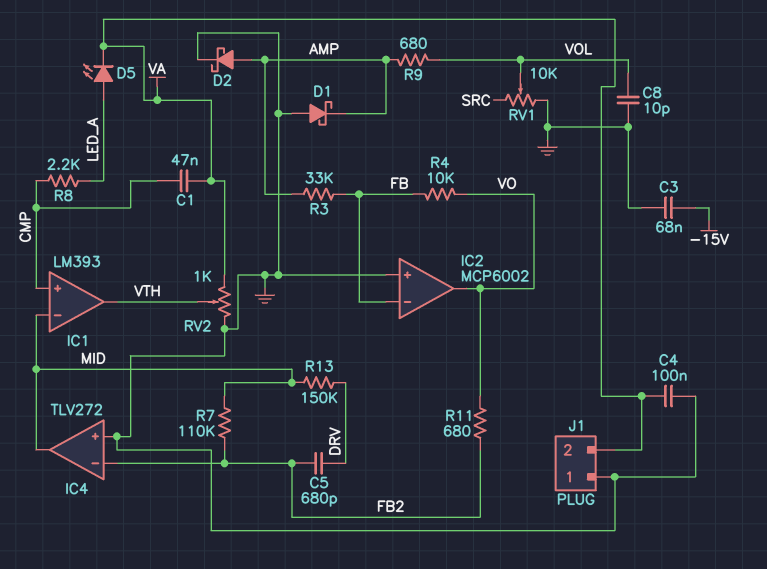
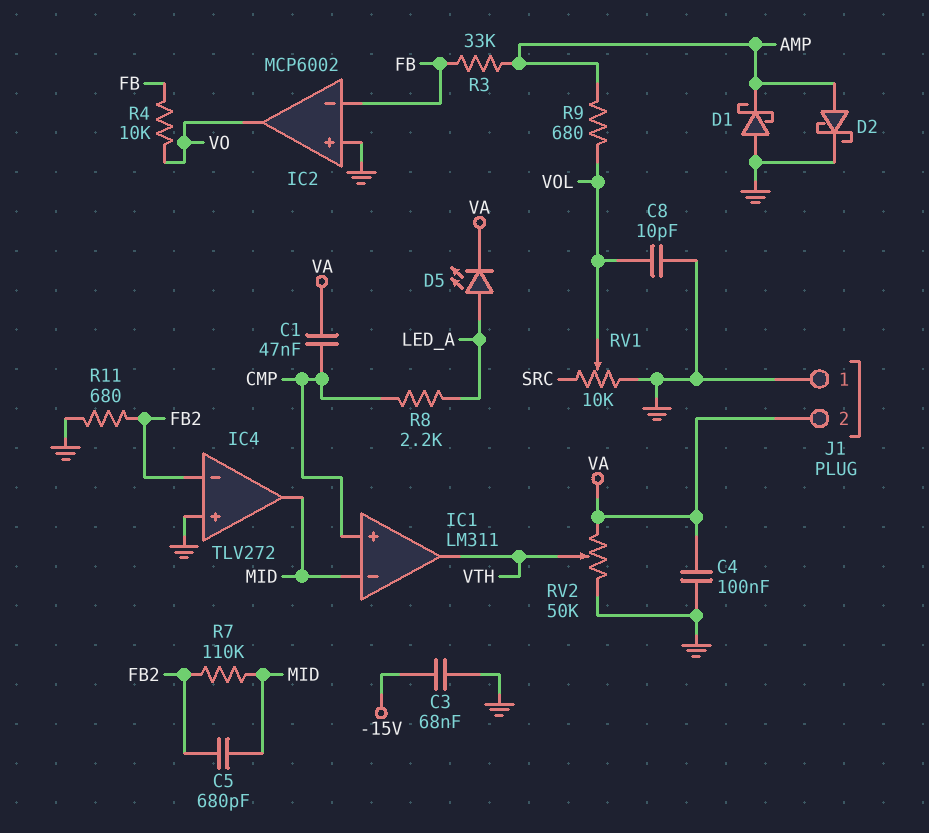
C5: 680pF (DRV, FB2) -> 680pF (FB2, MID)
IC1: LM393 -> LM311
R11: 680 (FB2, VO) -> 680 (FB2, GND)
R13: 150k (DRV, MID) -> none
RV2: 1k (GND, VA, wiper VTH) -> 50k (GND, VA, wiper VTH)

